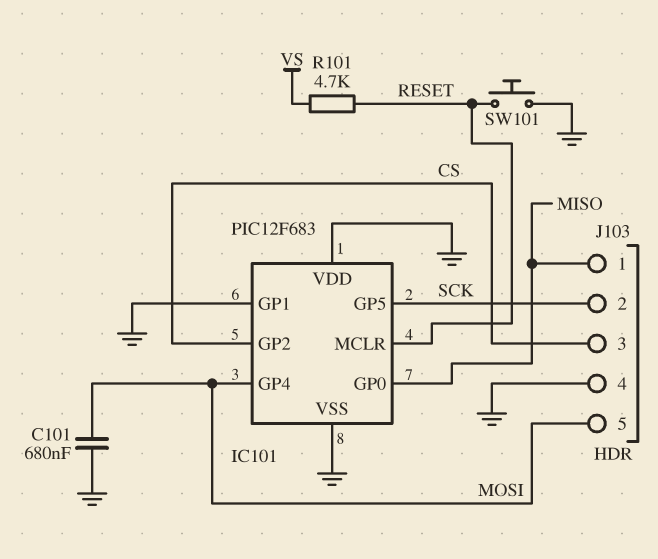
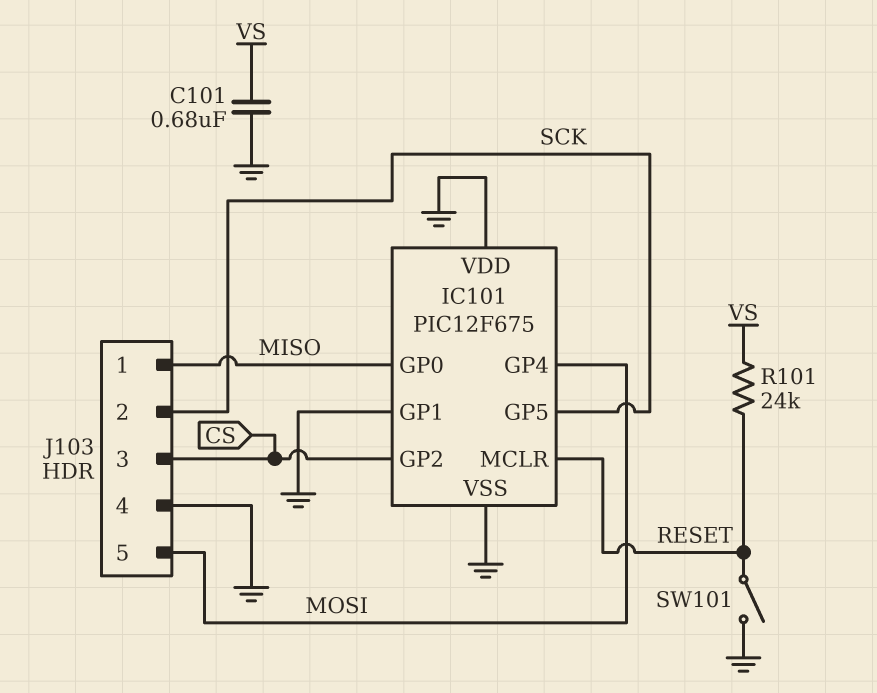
C101: 680nF (GND, MOSI) -> 680nF (GND, VS)
IC101: PIC12F683 -> PIC12F675
R101: 4.7k (RESET, VS) -> 24k (RESET, VS)
SW101: button (GND, RESET) -> switch (GND, RESET)

